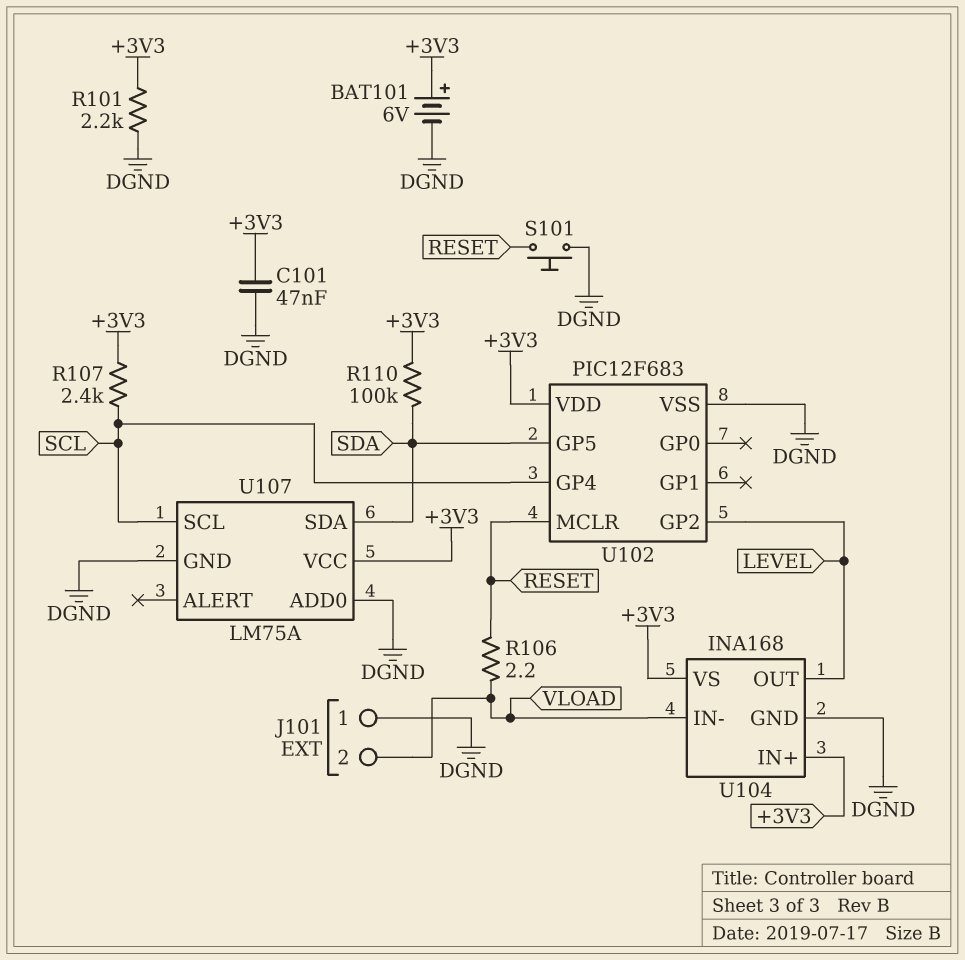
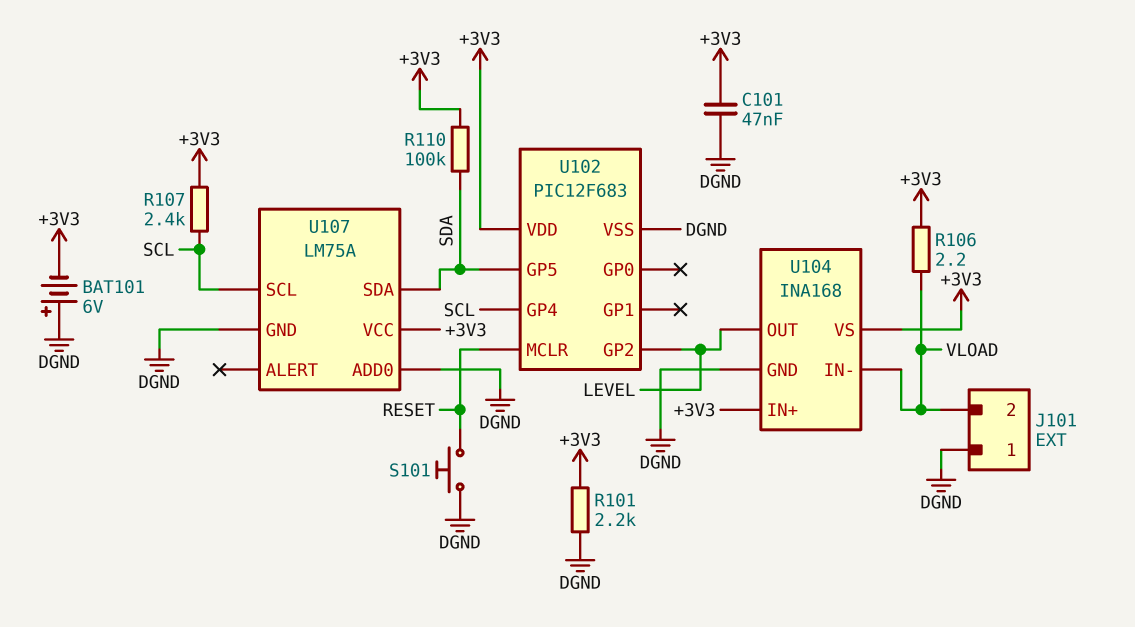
BAT101: 6V (plus +3V3, minus DGND) -> 6V (plus DGND, minus +3V3)
R106: 2.2 (RESET, VLOAD) -> 2.2 (+3V3, VLOAD)

